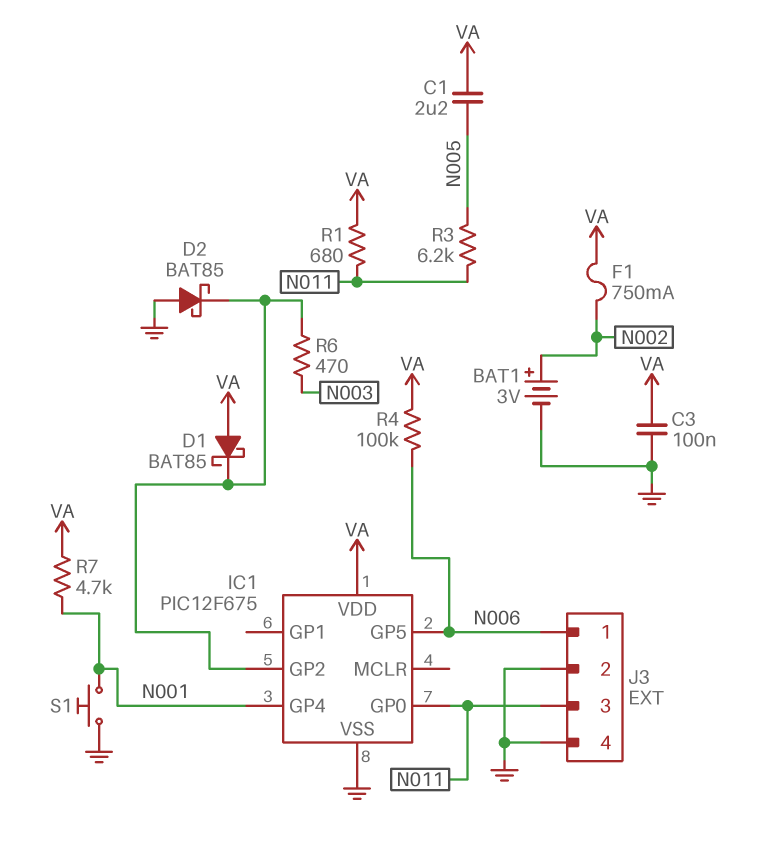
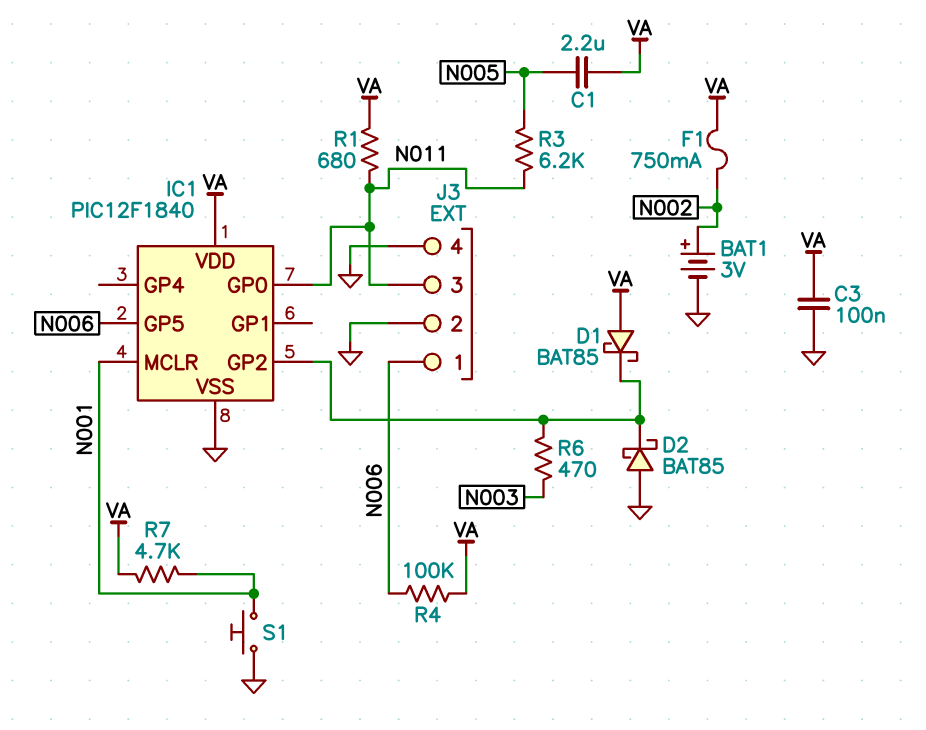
IC1: PIC12F675 -> PIC12F1840
IC1 pin GP4: N001 -> none
IC1 pin MCLR: none -> N001

